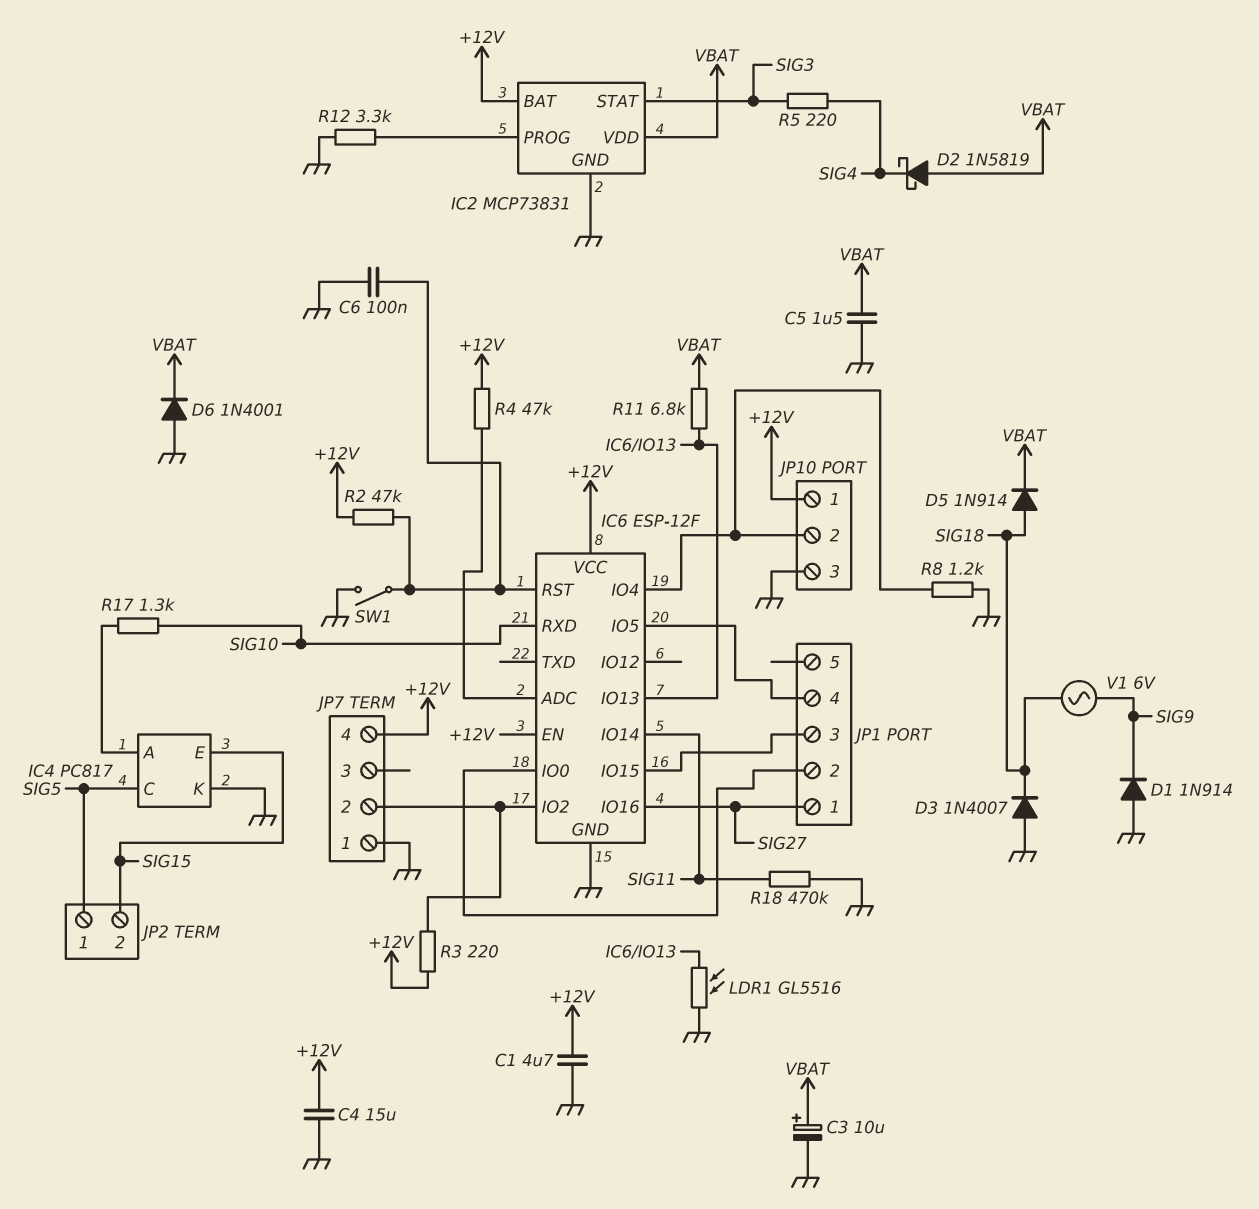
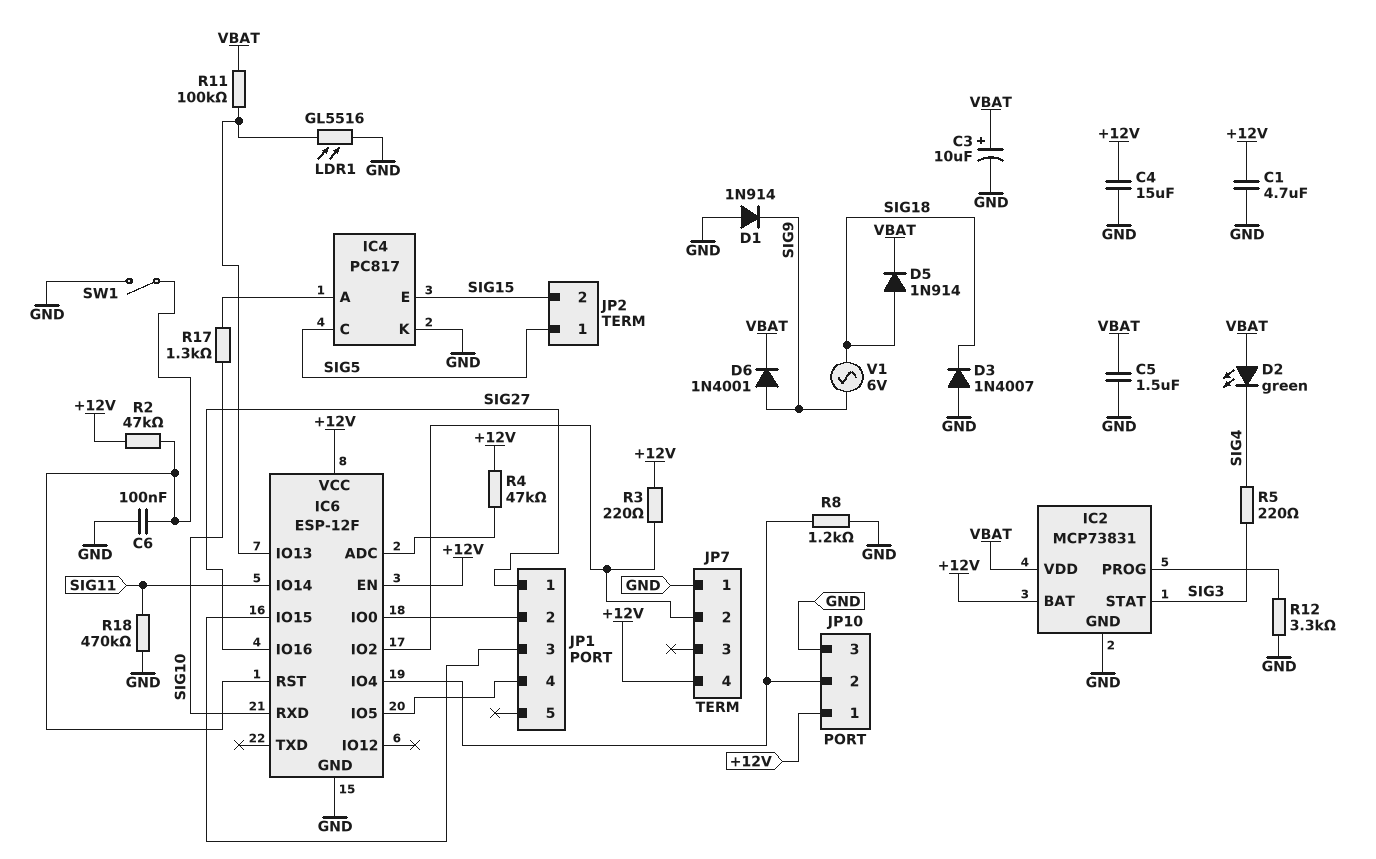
D2: schottky 1N5819 (A VBAT, K SIG4) -> LED green (A VBAT, K SIG4)
D6: diode 1N4001 (A GND, K VBAT) -> diode 1N4001 (A SIG9, K VBAT)
R11: 6.8k (IC6/IO13, VBAT) -> 100k (IC6/IO13, VBAT)

